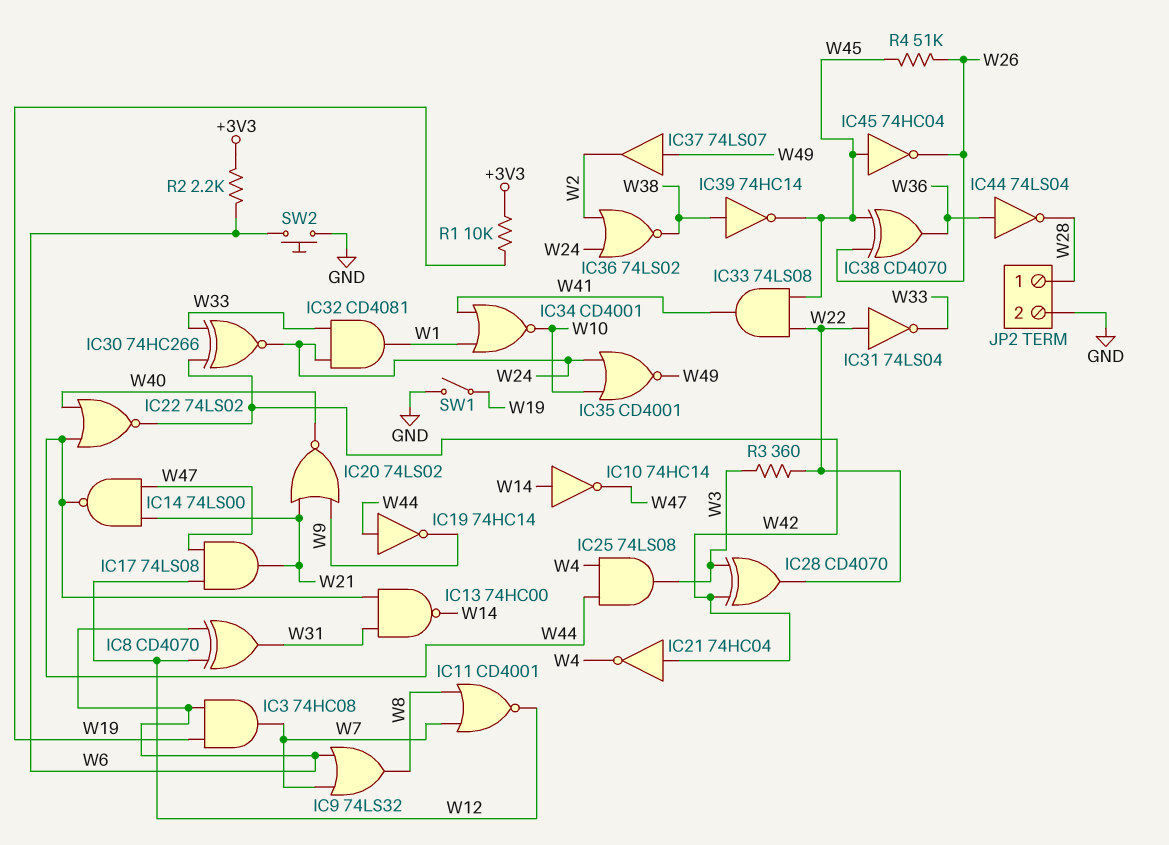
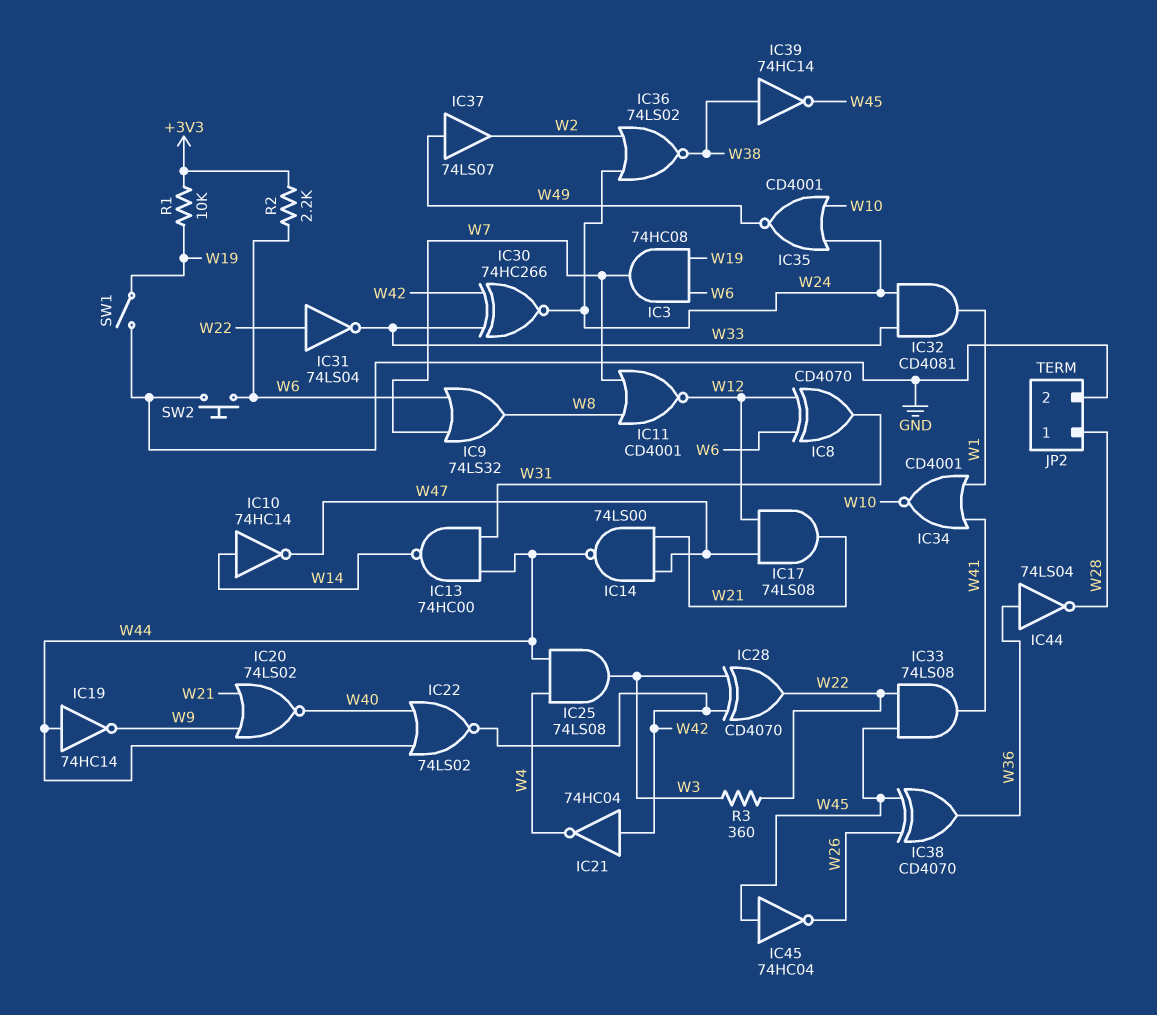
R4: 51k (W26, W45) -> none

